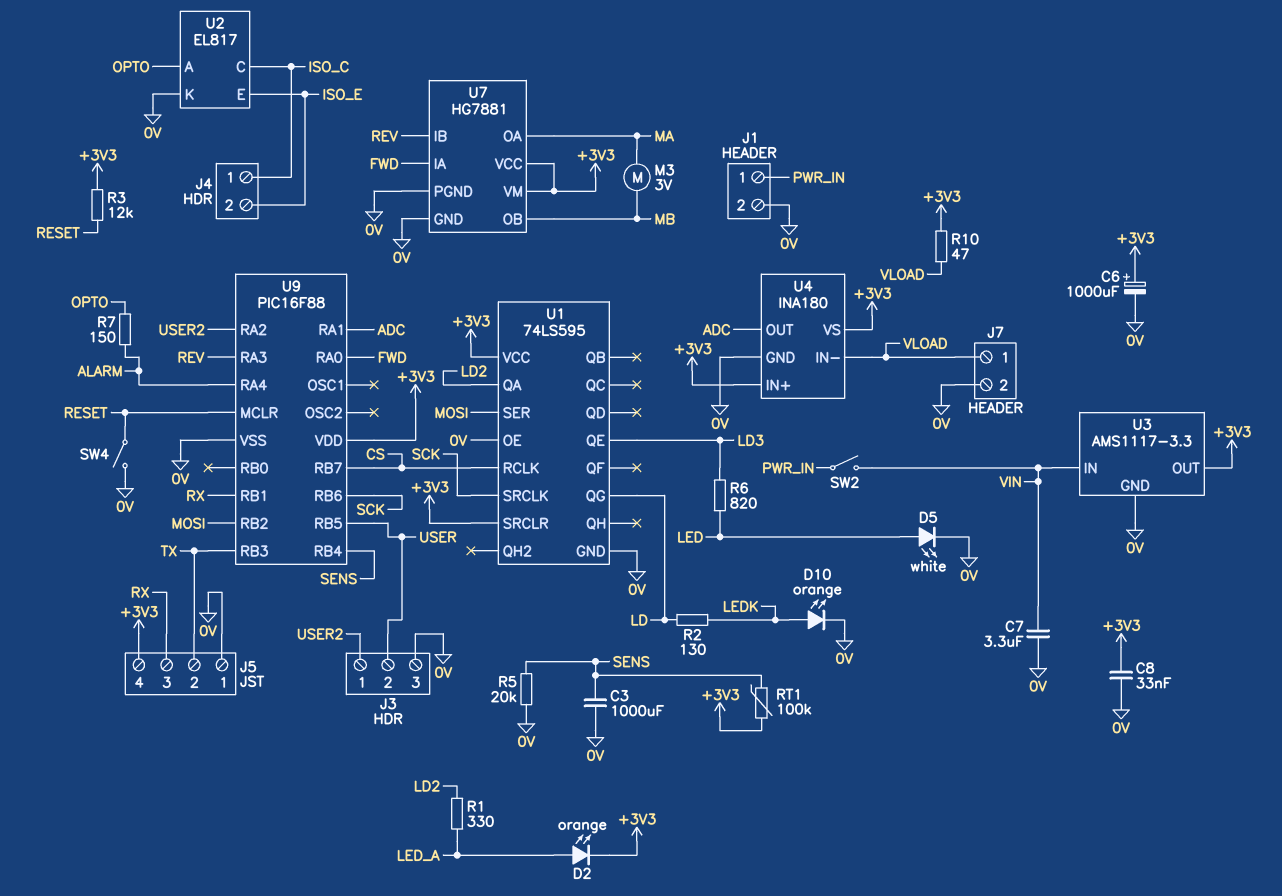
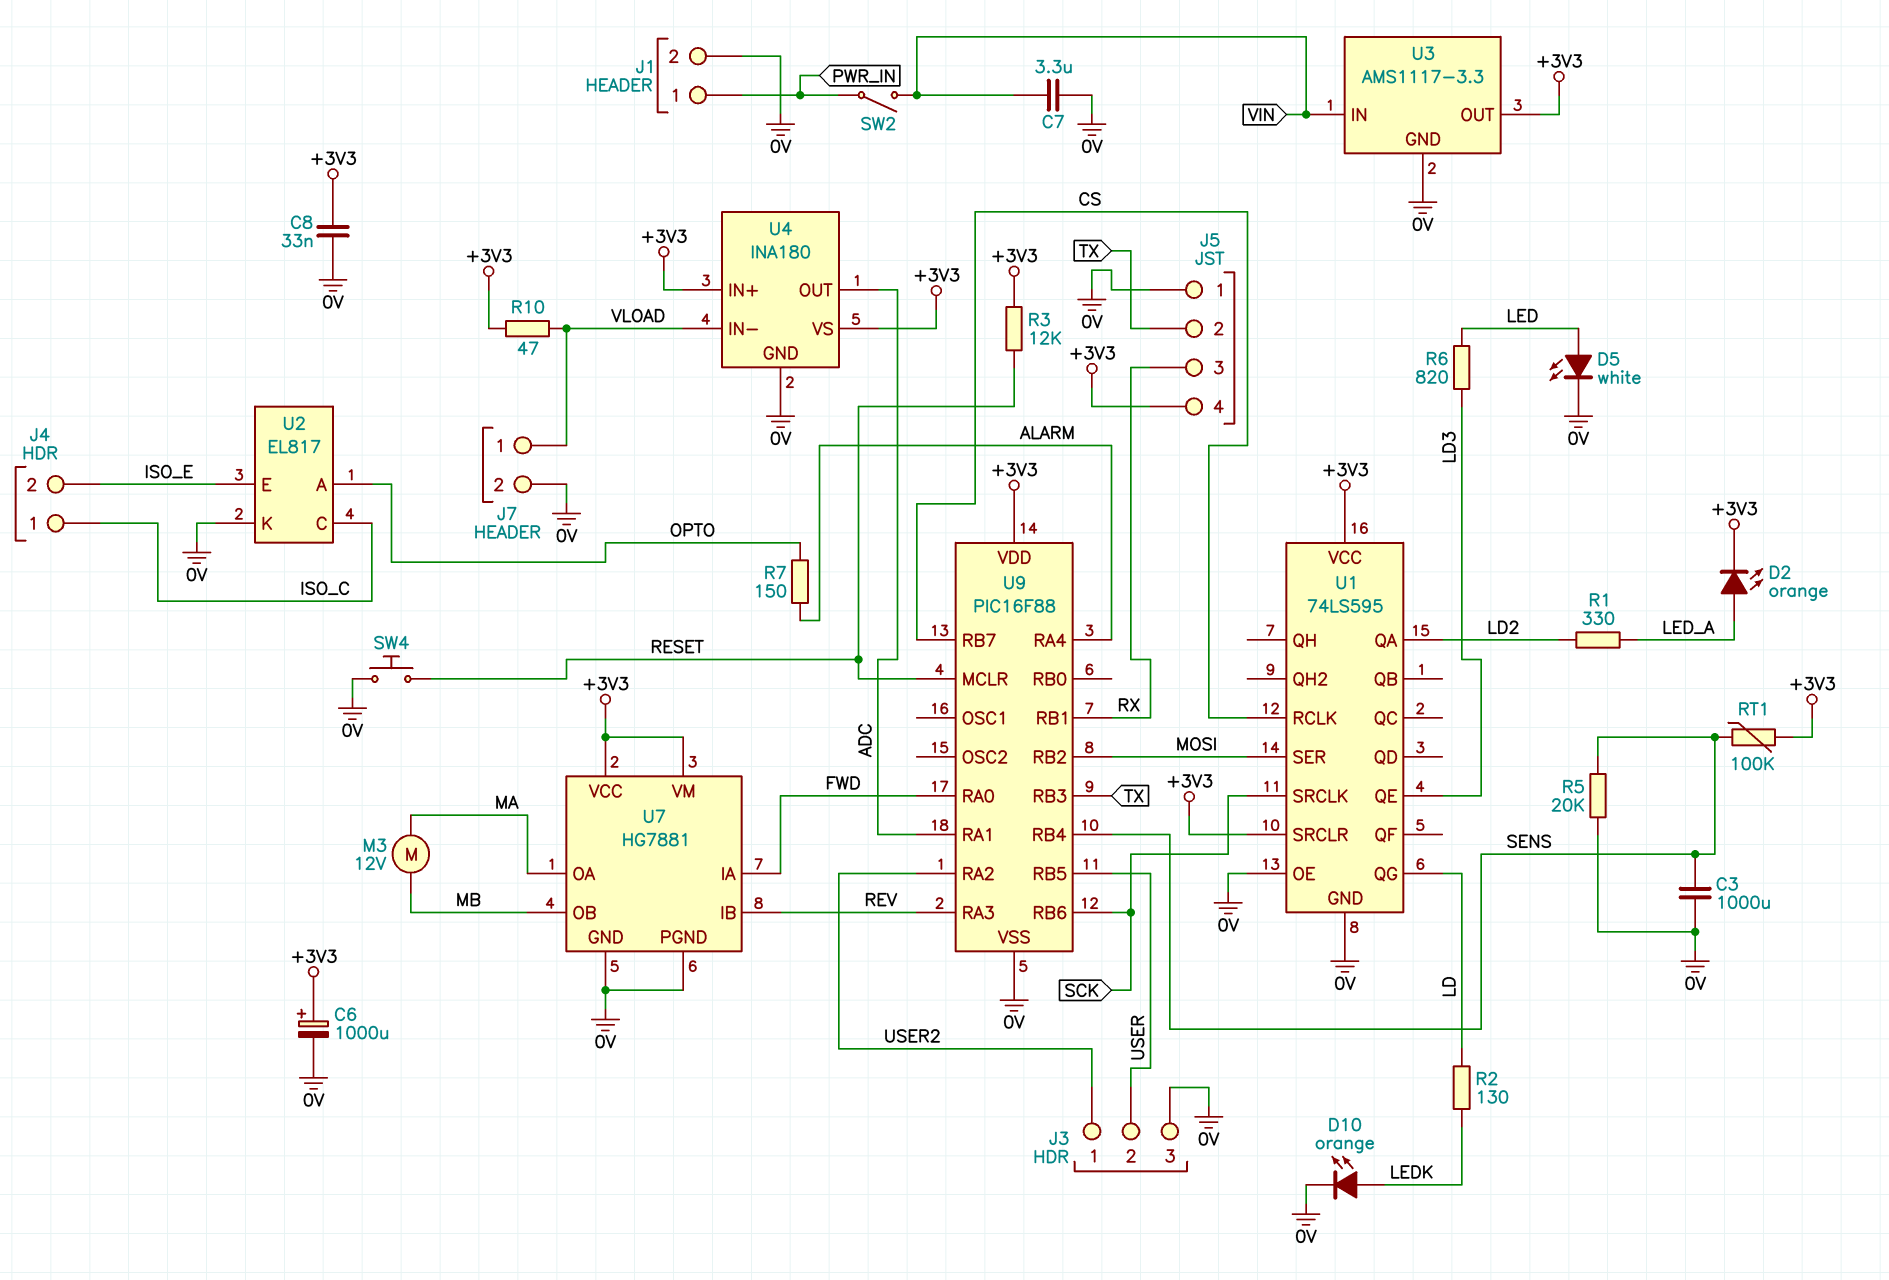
M3: motor 3V (MA, MB) -> motor 12V (MA, MB)
SW4: switch (0V, RESET) -> button (0V, RESET)

